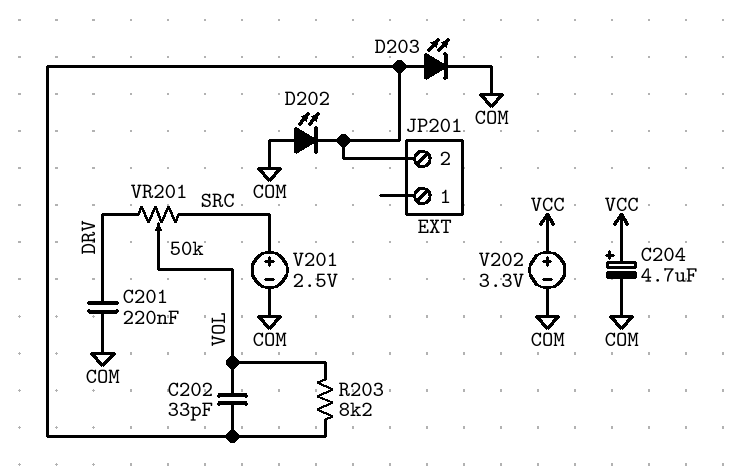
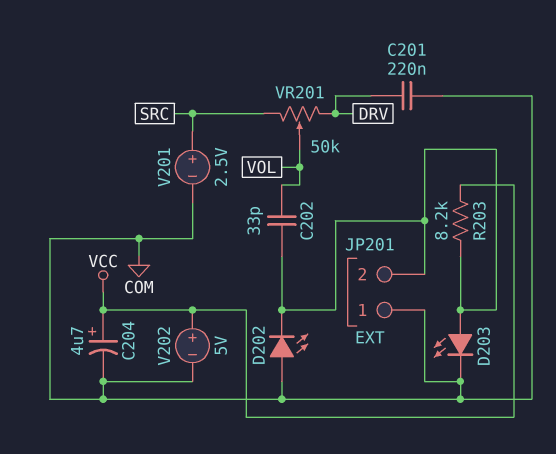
JP201 pin 1: none -> COM
R203: 8.2k (JP201/2, VOL) -> 8.2k (JP201/2, VCC)
V202: 3.3V (plus VCC, minus COM) -> 5V (plus VCC, minus COM)

